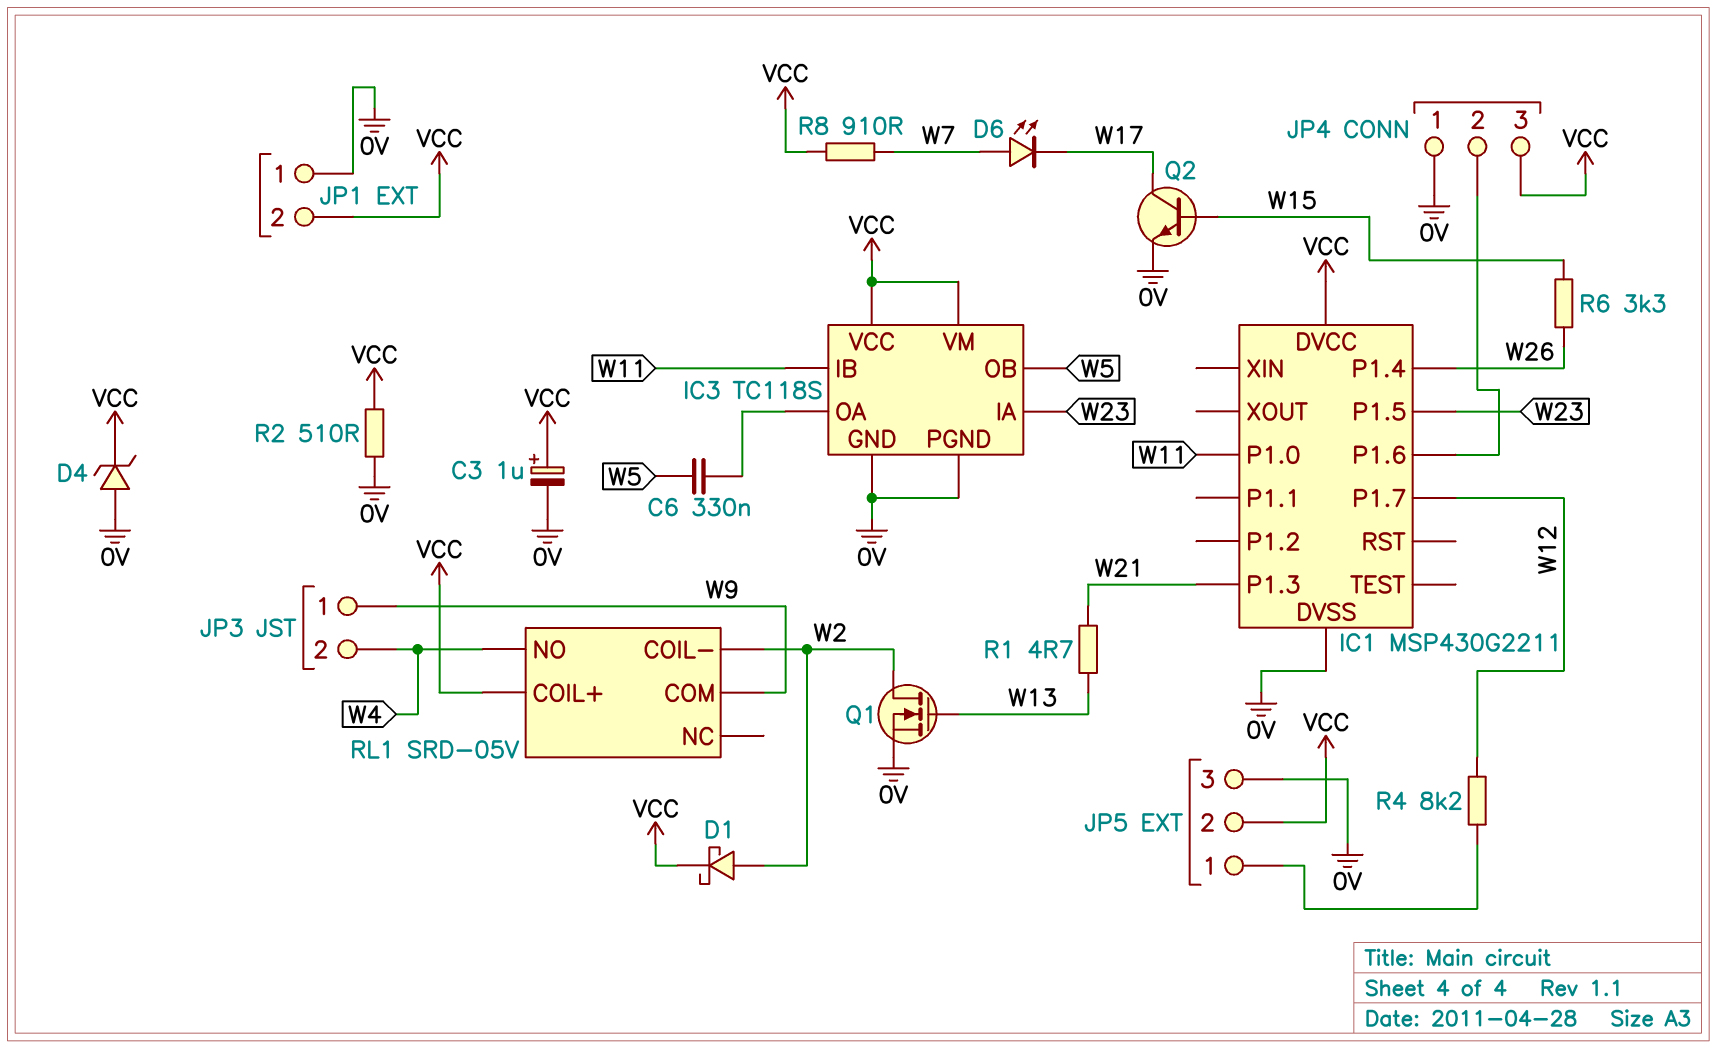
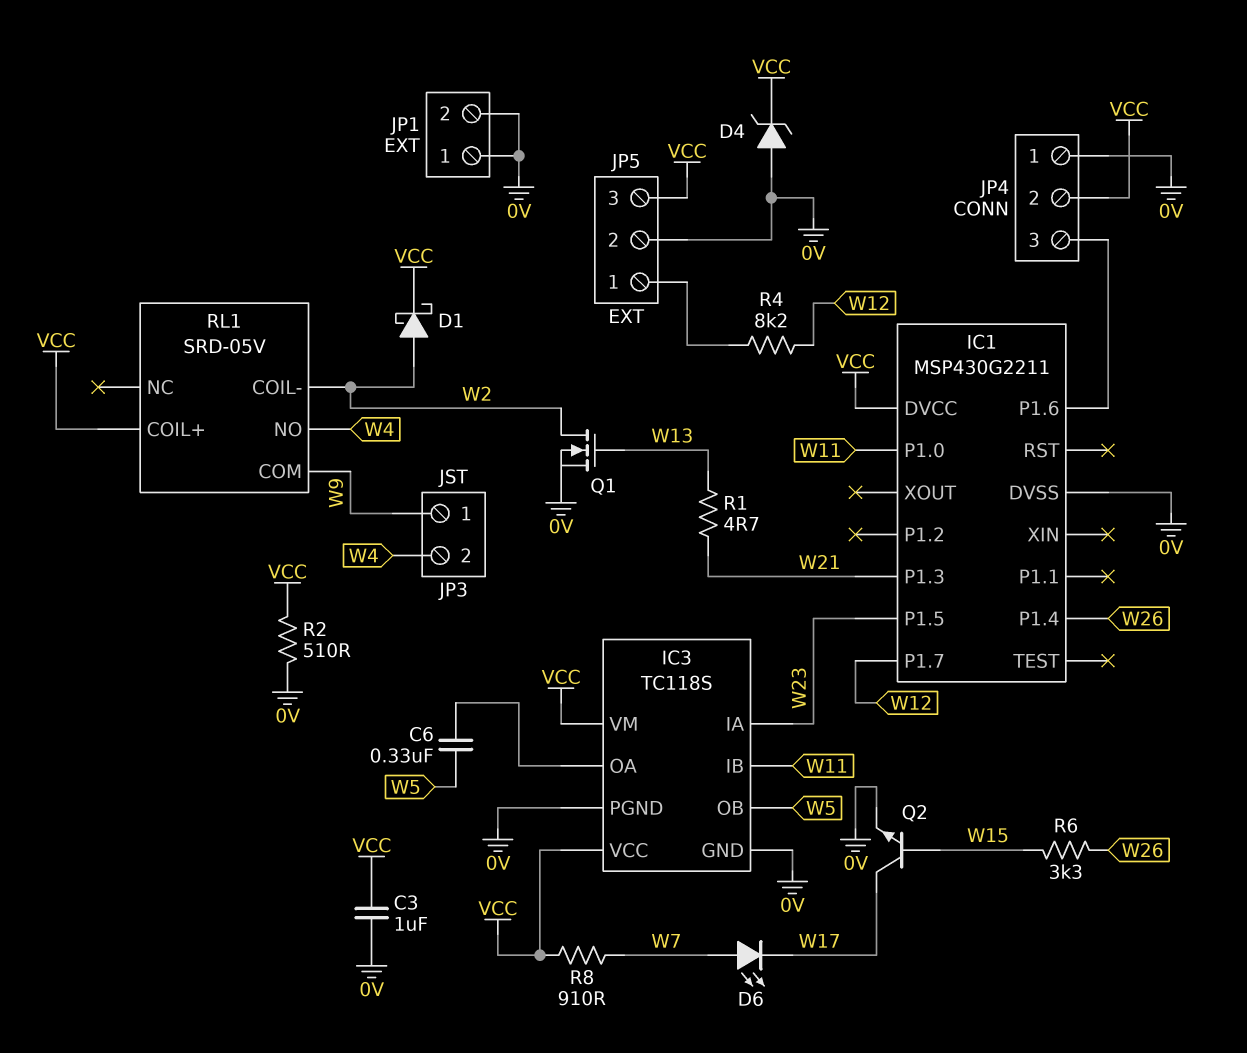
C3: 1uF (plus VCC, minus 0V) -> 1uF (0V, VCC)
JP1 pin 2: VCC -> 0V
JP4 pin 2: IC1/P1.6 -> VCC
JP4 pin 3: VCC -> IC1/P1.6
JP5 pin 2: VCC -> 0V
JP5 pin 3: 0V -> VCC

